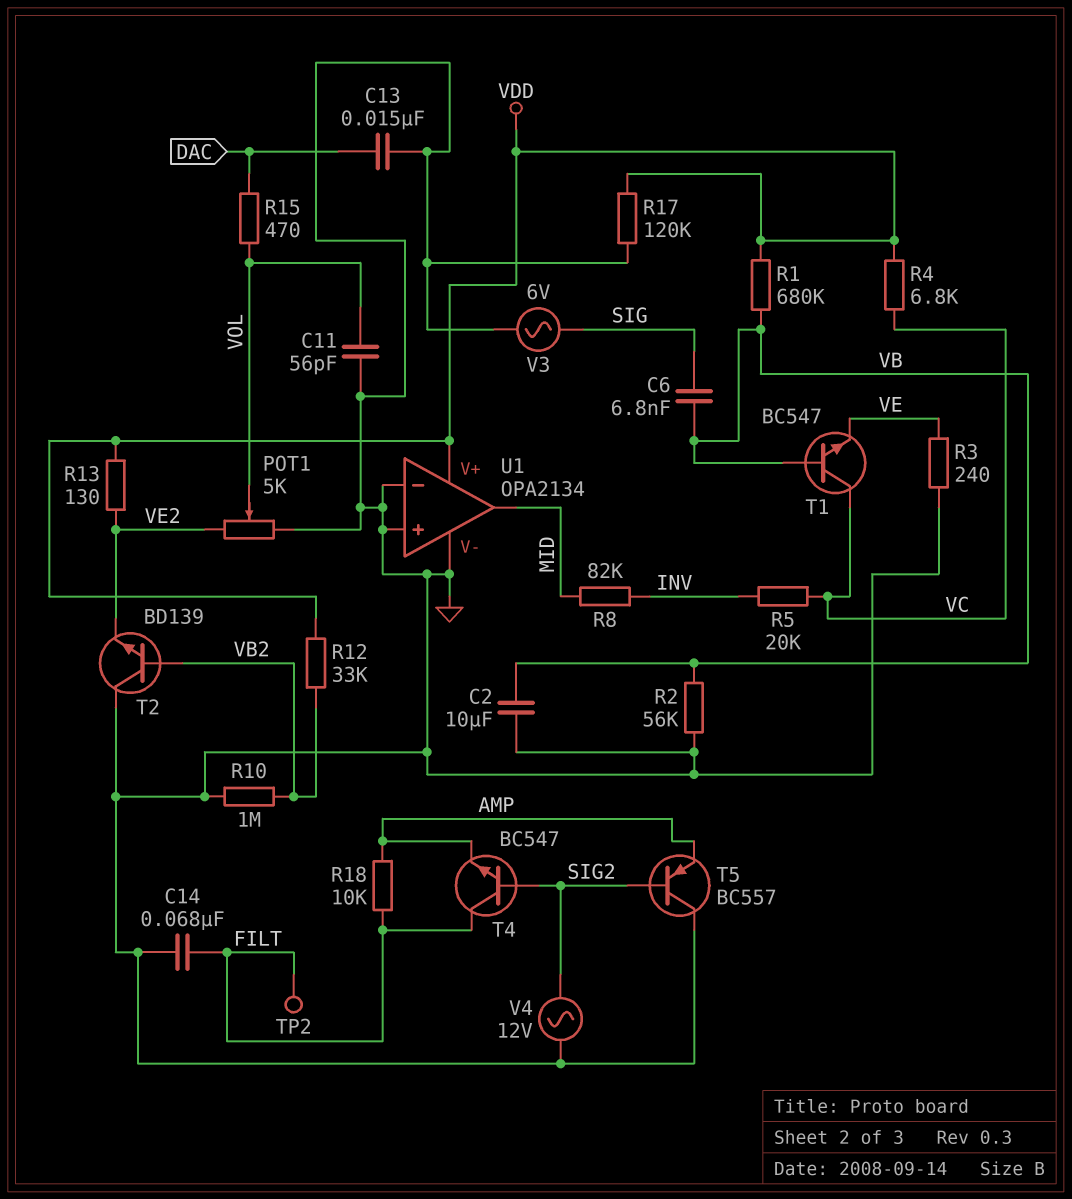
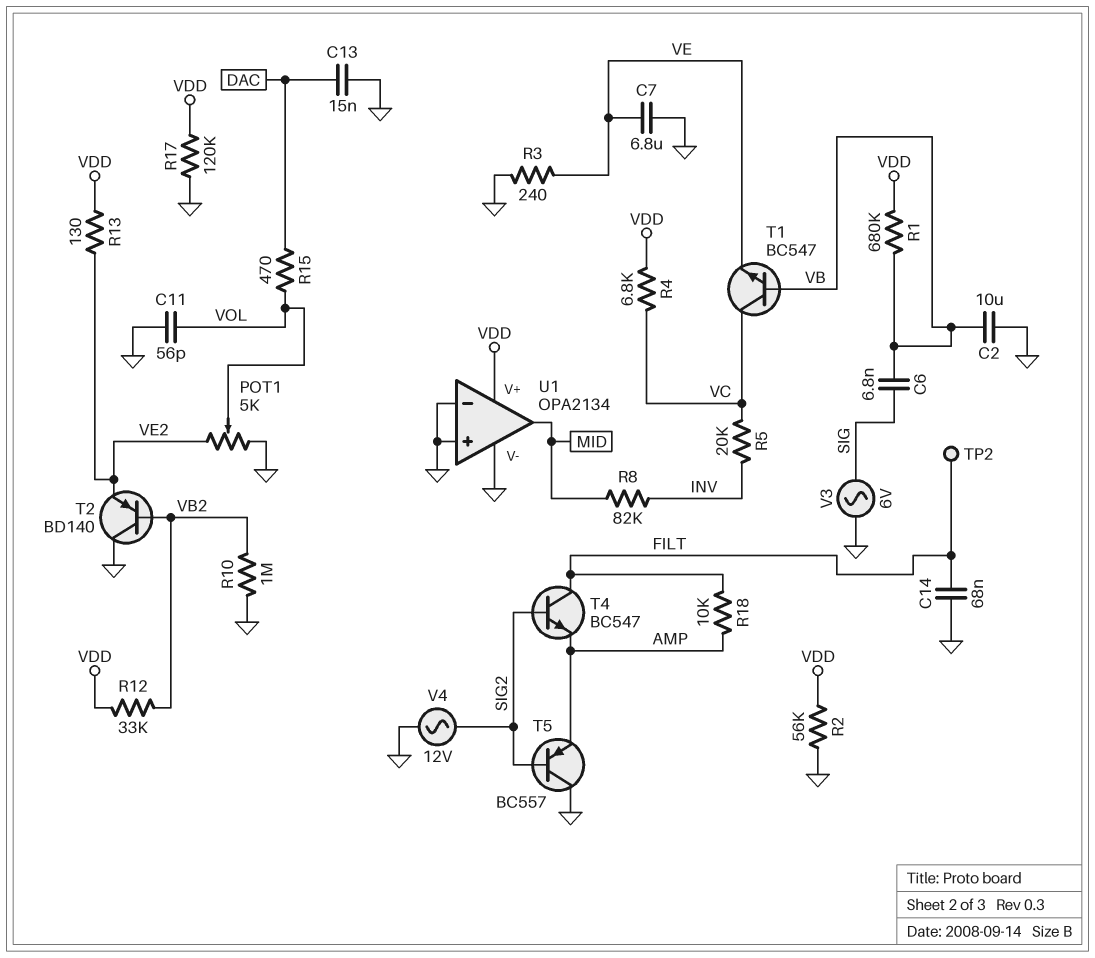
C7: none -> 6.8uF (GND, VE)
R2: 56k (GND, VB) -> 56k (GND, VDD)
T2: NPN BD139 (B VB2, C GND, E VE2) -> PNP BD140 (B VB2, C GND, E VE2)

